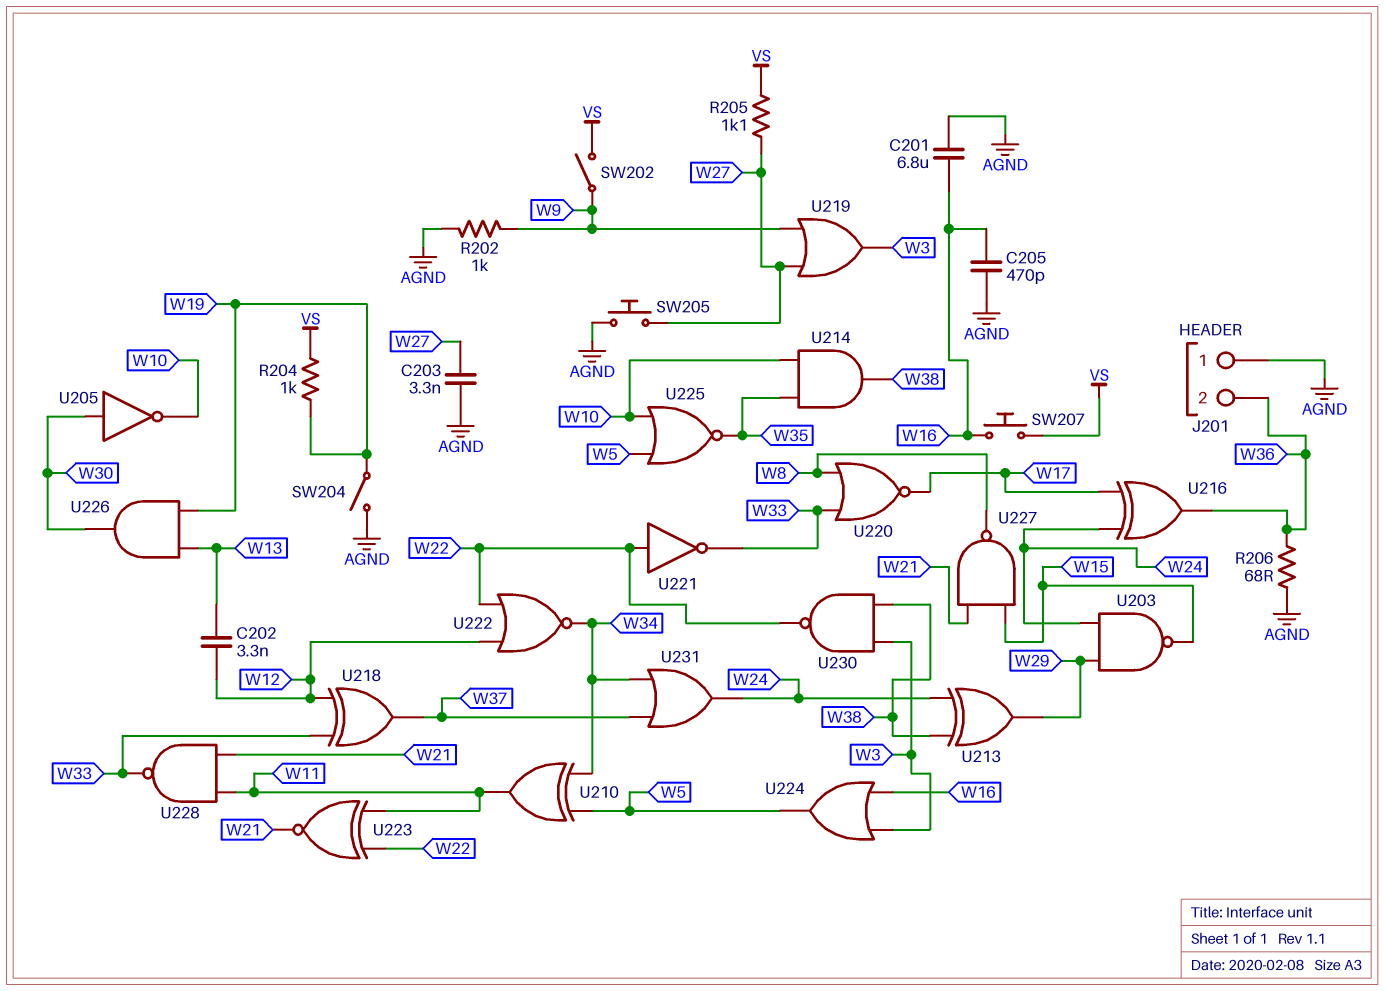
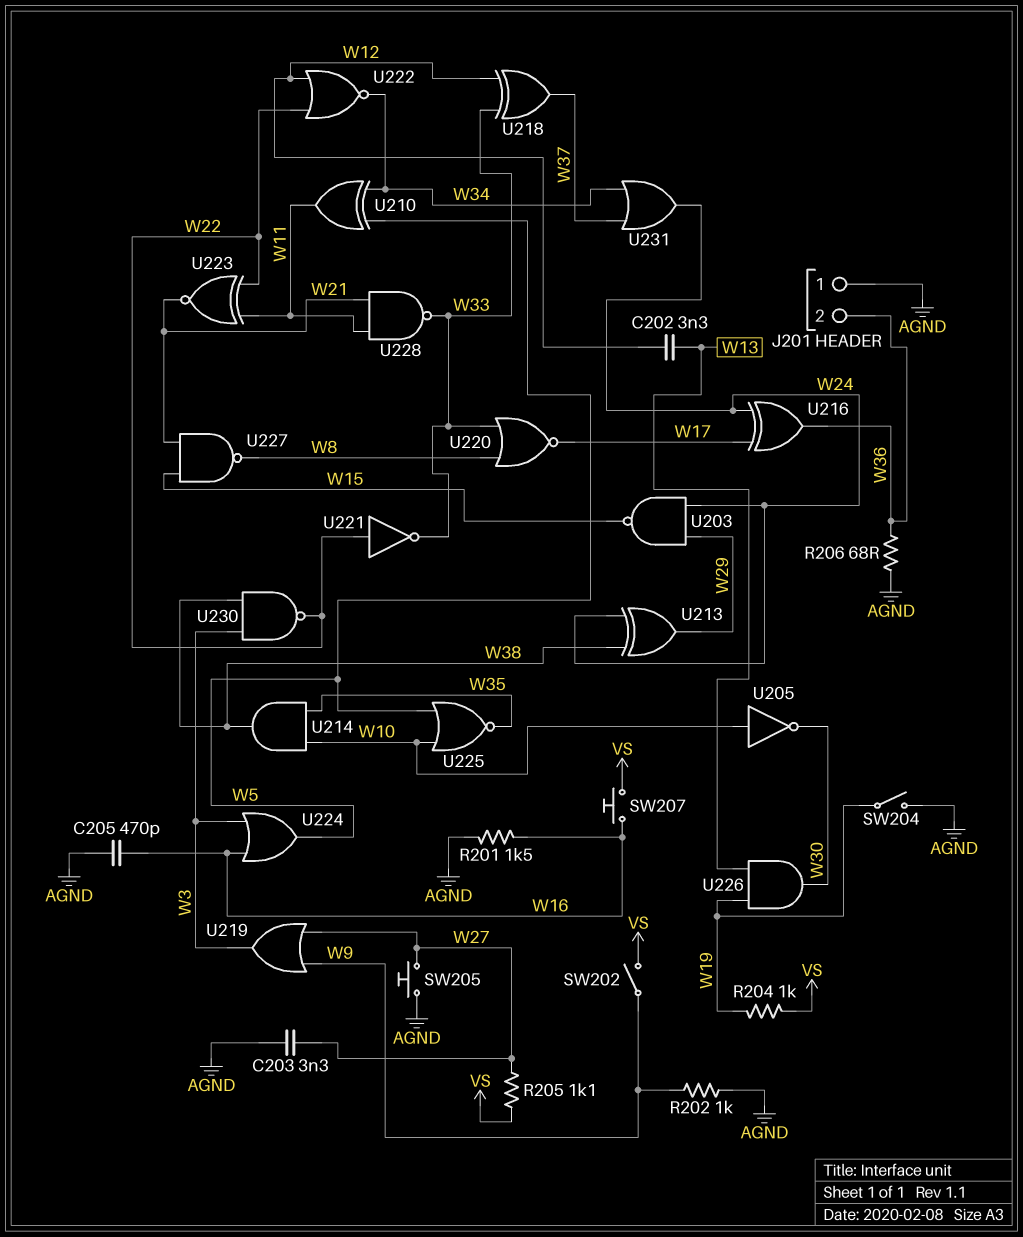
C201: 6.8uF (AGND, W16) -> none
R201: none -> 1.5k (AGND, W16)
U205: NOT (in W30, out W10) -> NOT (in W10, out W30)

